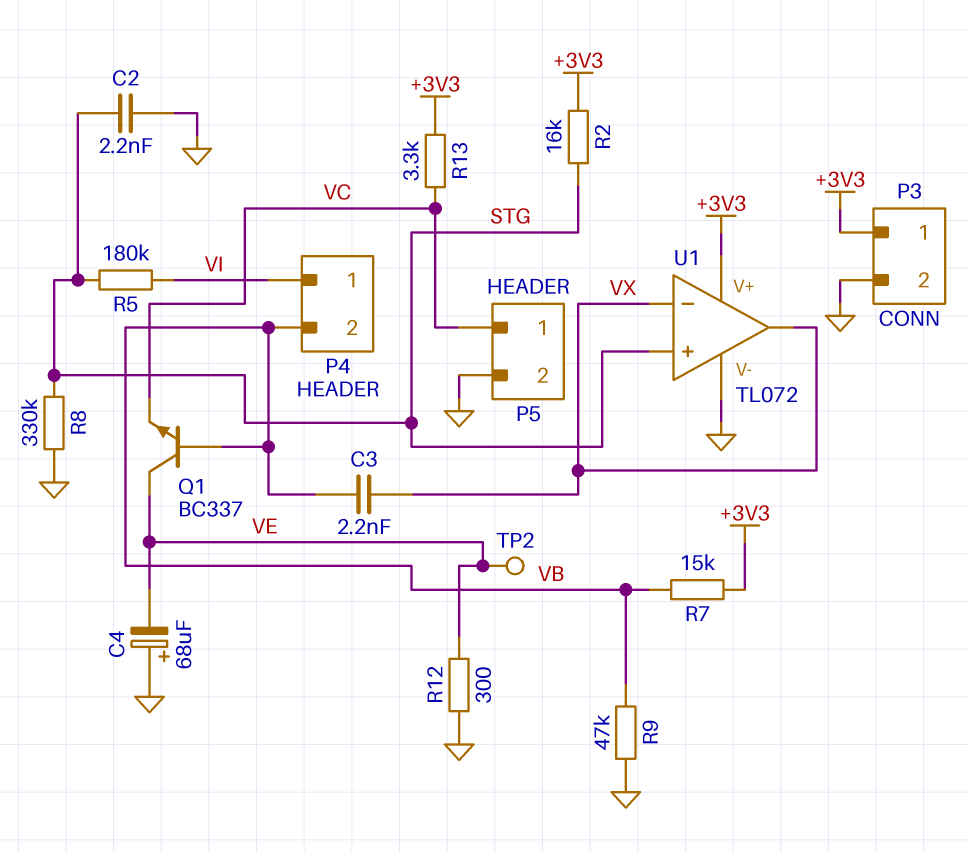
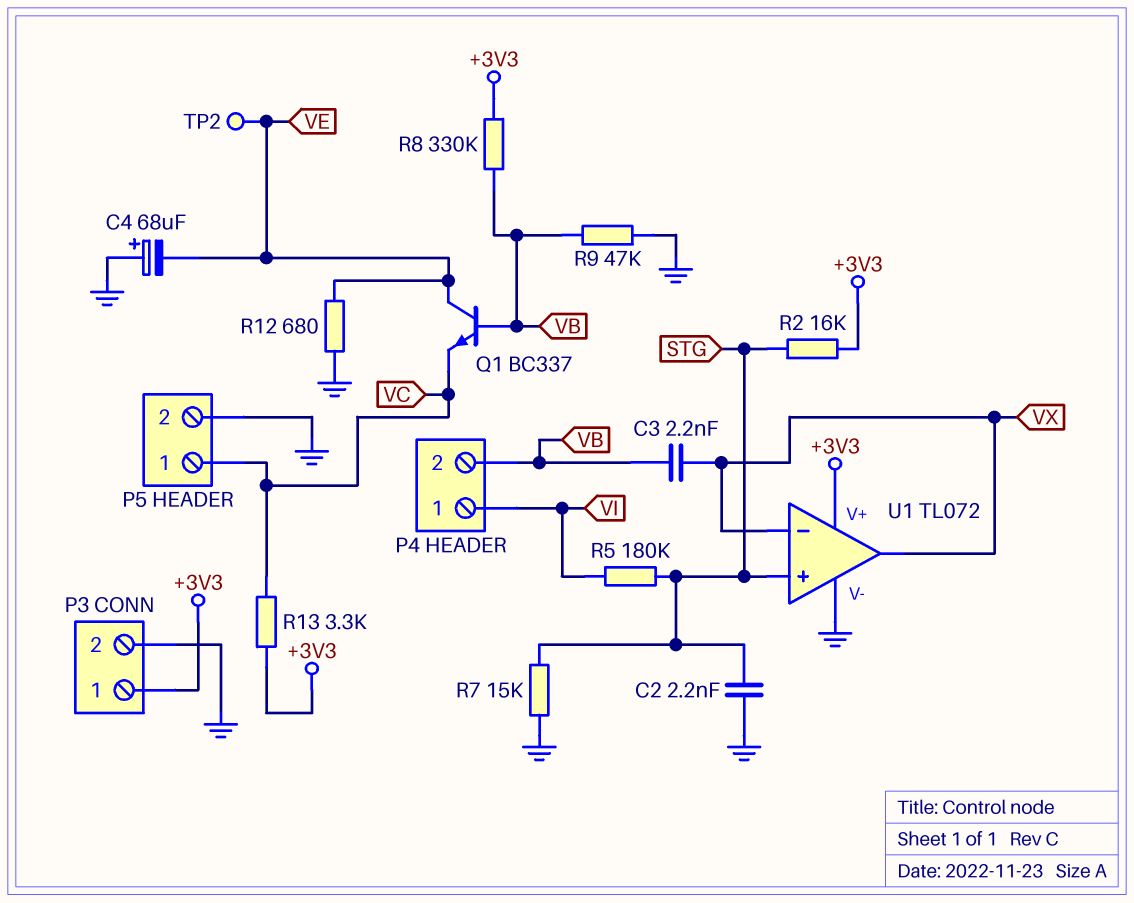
R7: 15k (+3V3, VB) -> 15k (GND, STG)
R8: 330k (GND, STG) -> 330k (+3V3, VB)
R12: 300 (GND, VE) -> 680 (GND, VE)

